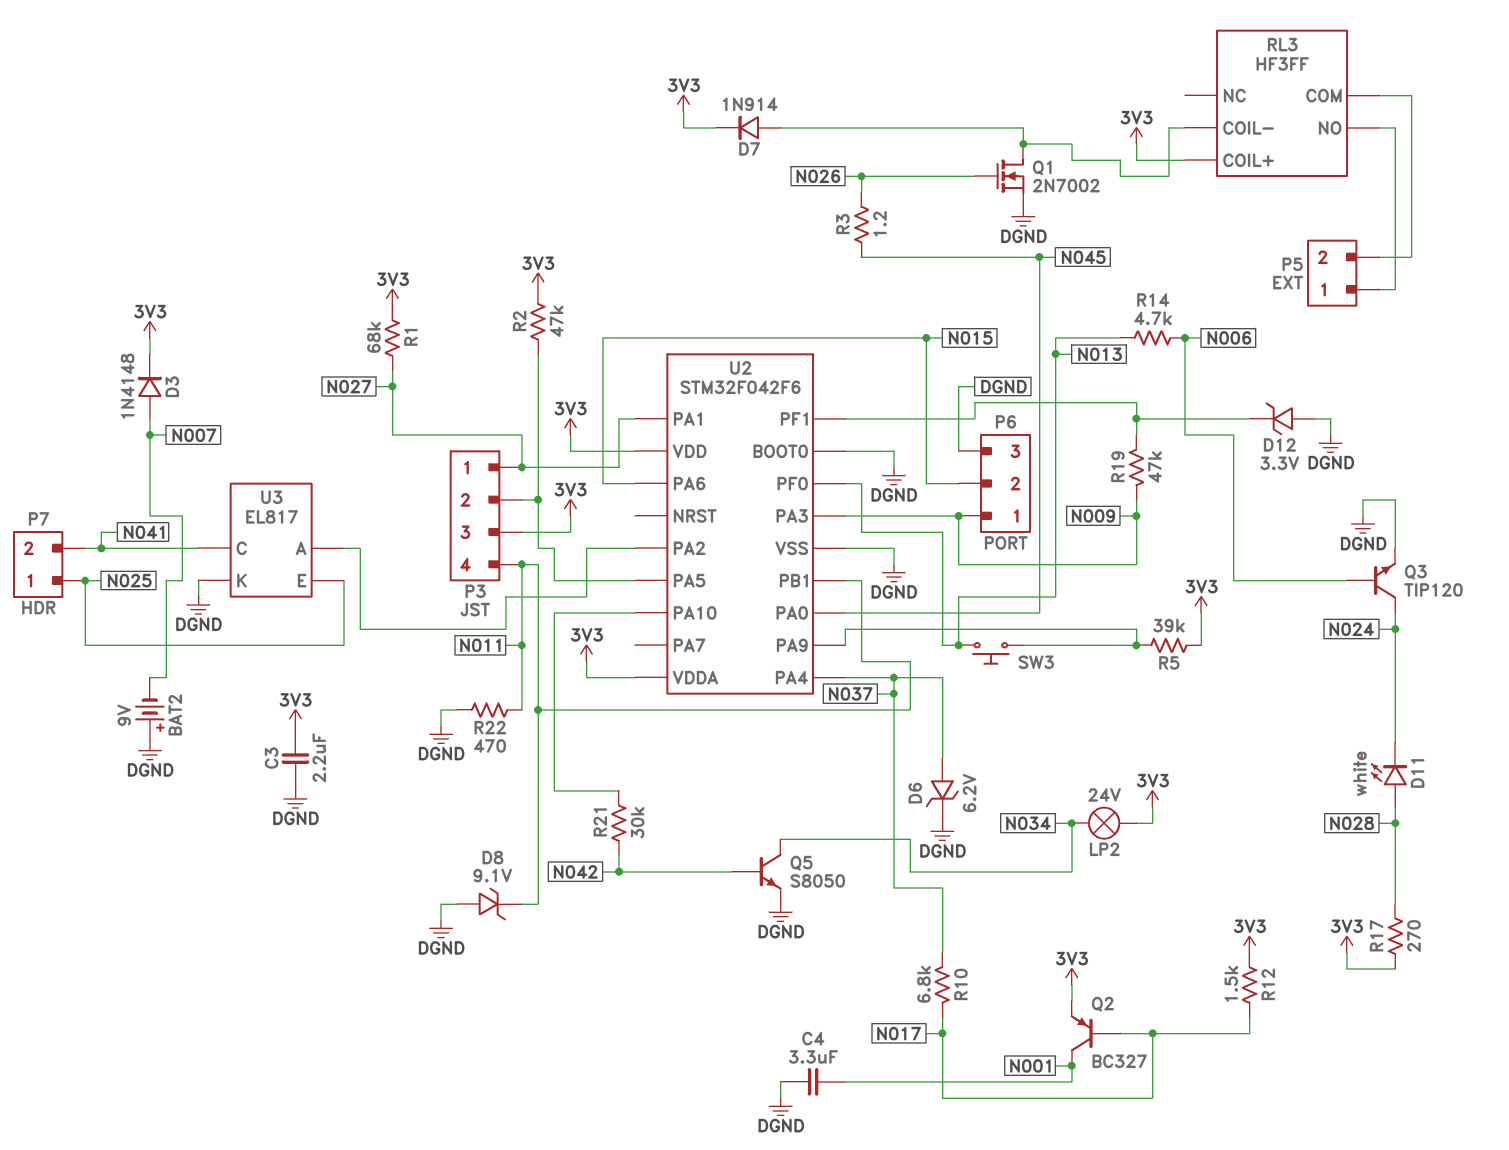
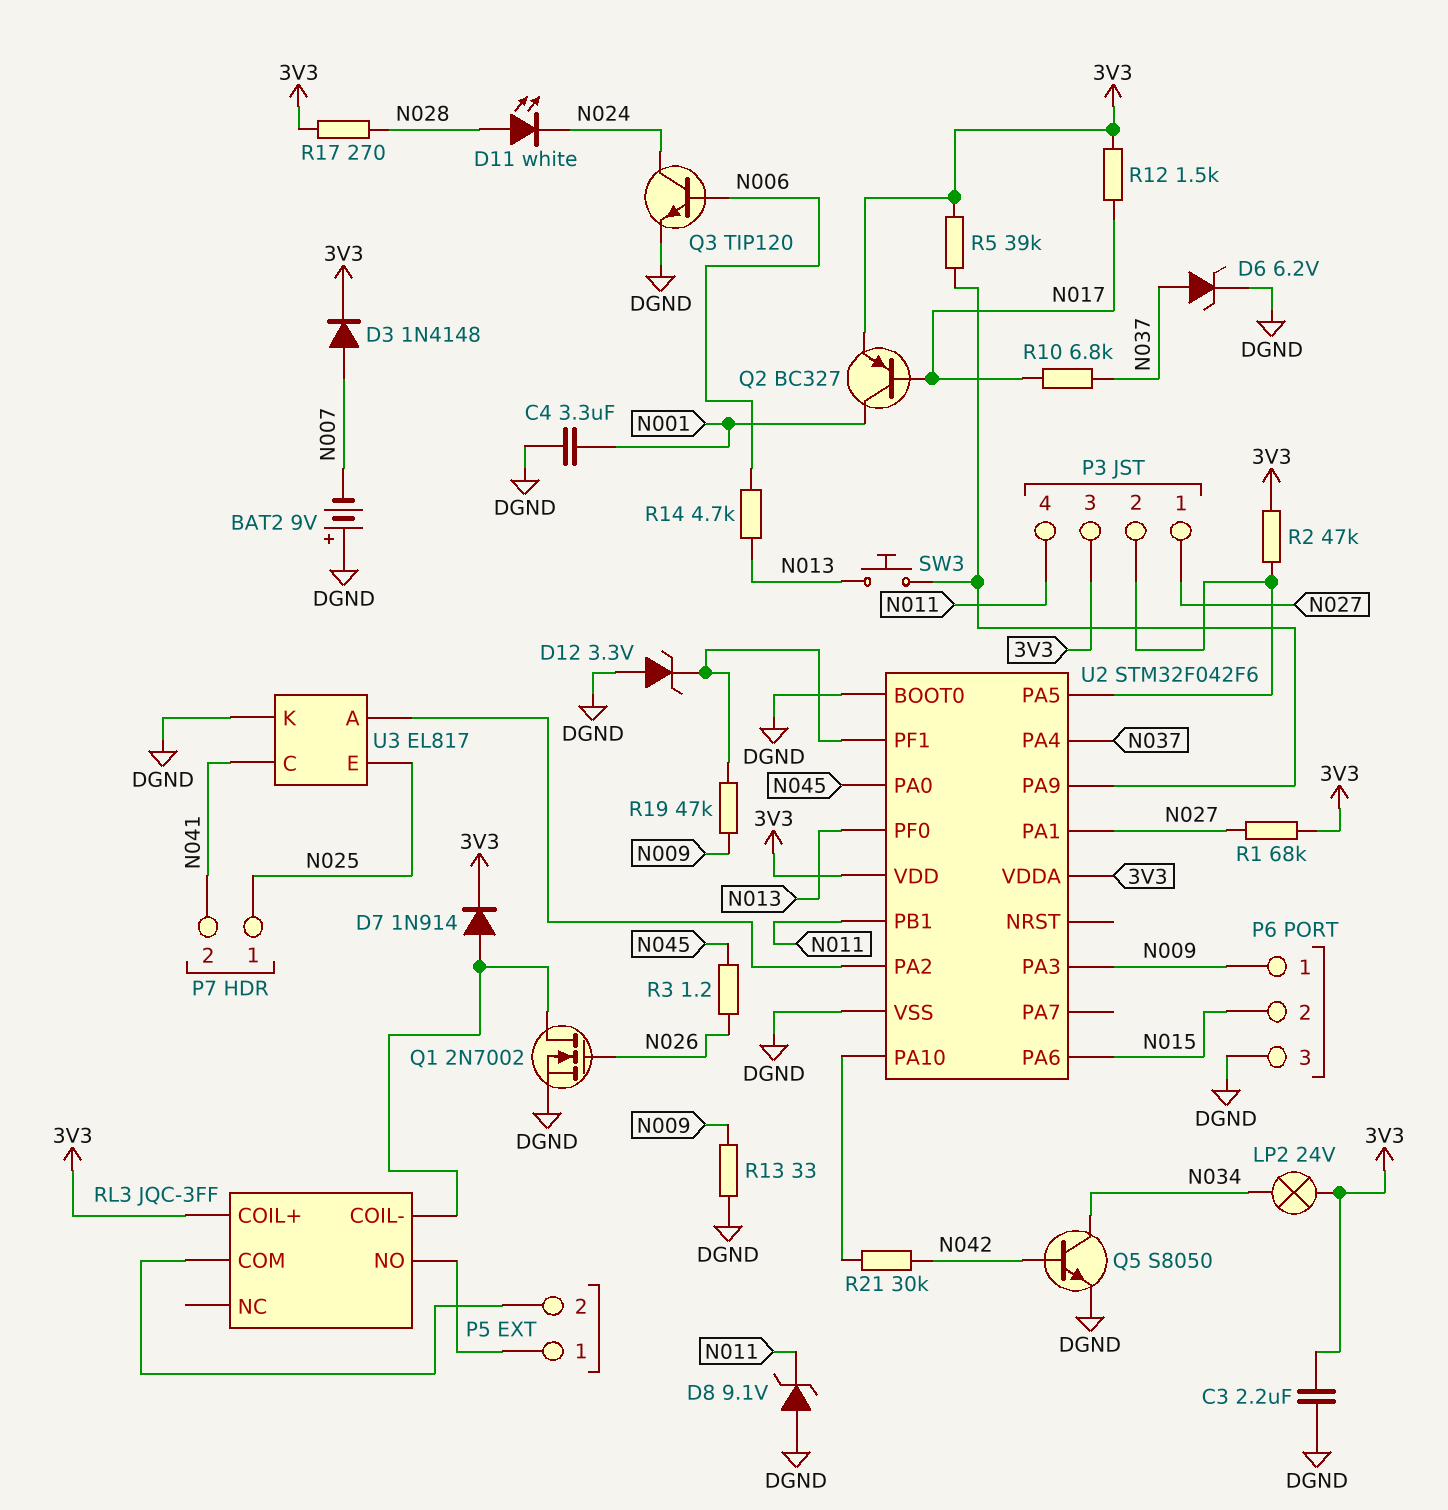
R13: none -> 33 (DGND, N009)
R22: 470 (DGND, N011) -> none
RL3: HF3FF -> JQC-3FF

